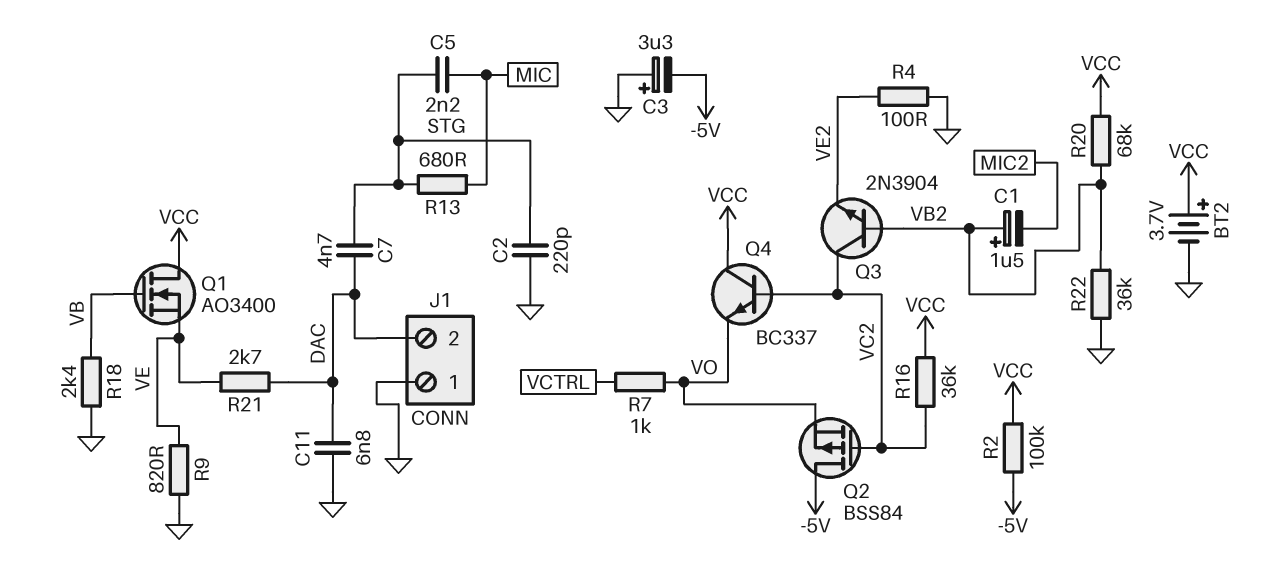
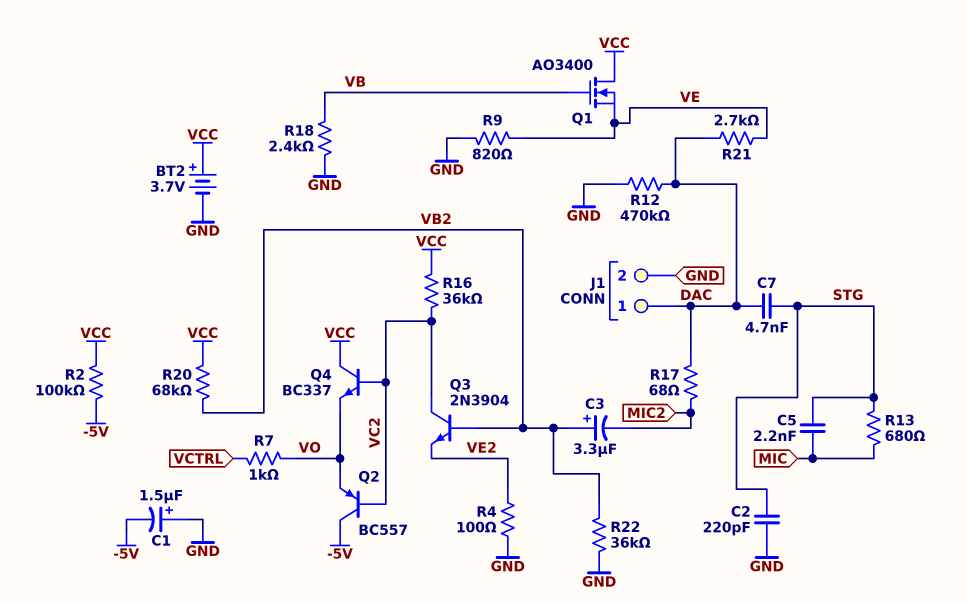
C1: 1.5uF (plus VB2, minus MIC2) -> 1.5uF (plus GND, minus -5V)
C3: 3.3uF (plus GND, minus -5V) -> 3.3uF (plus VB2, minus MIC2)
C11: 6.8nF (DAC, GND) -> none
J1 pin 1: GND -> DAC
J1 pin 2: DAC -> GND
Q2: PMOS BSS84 (G VC2, D -5V, S VO) -> PNP BC557 (B VC2, C -5V, E VO)
R12: none -> 470k (DAC, GND)
R17: none -> 68 (DAC, MIC2)

